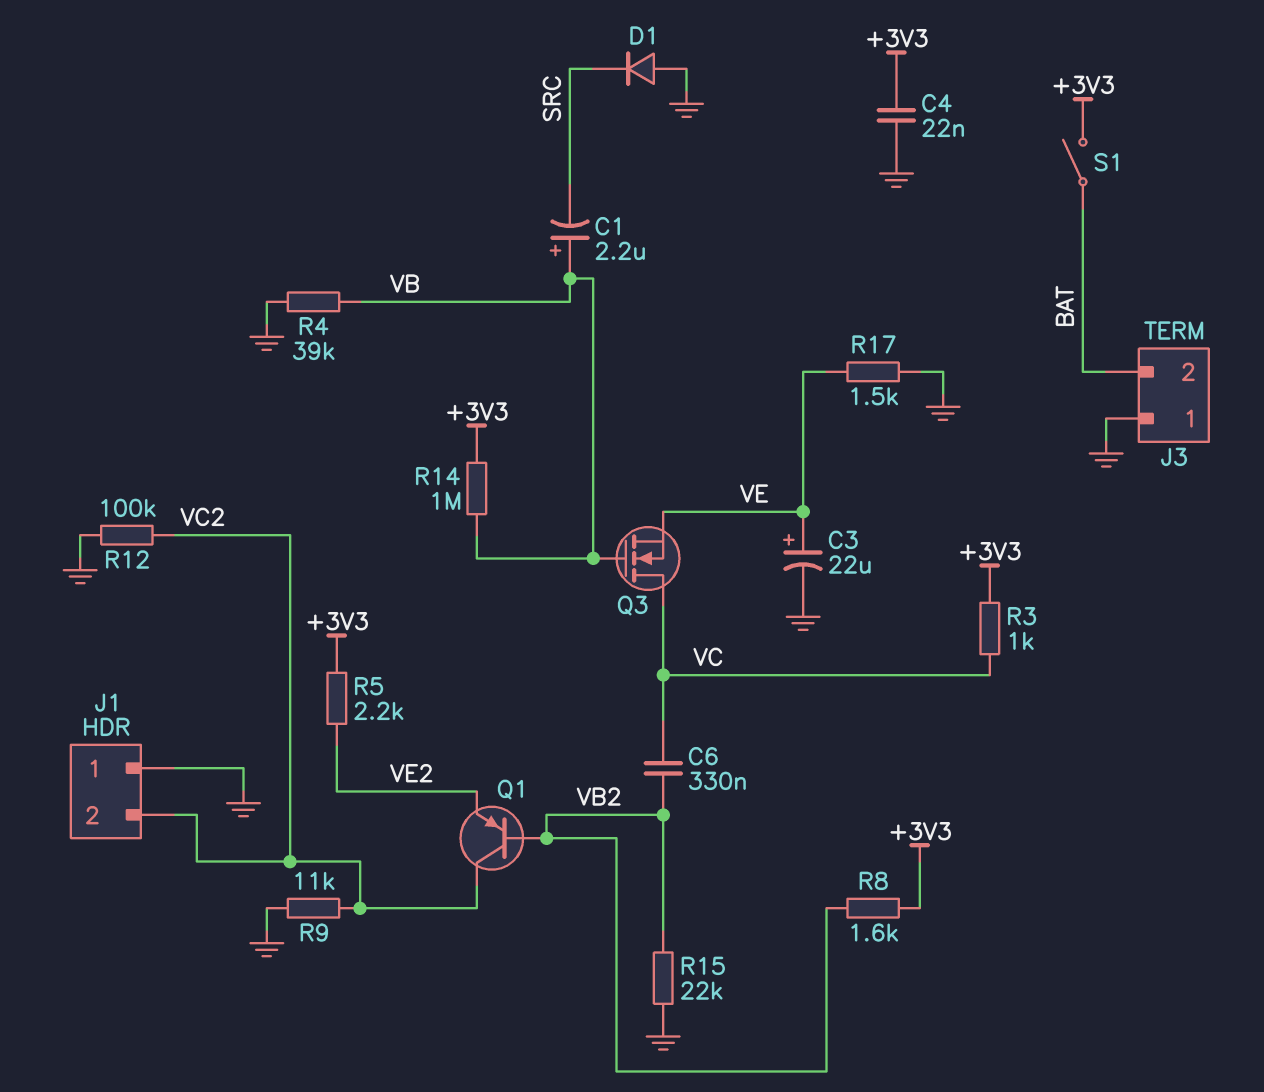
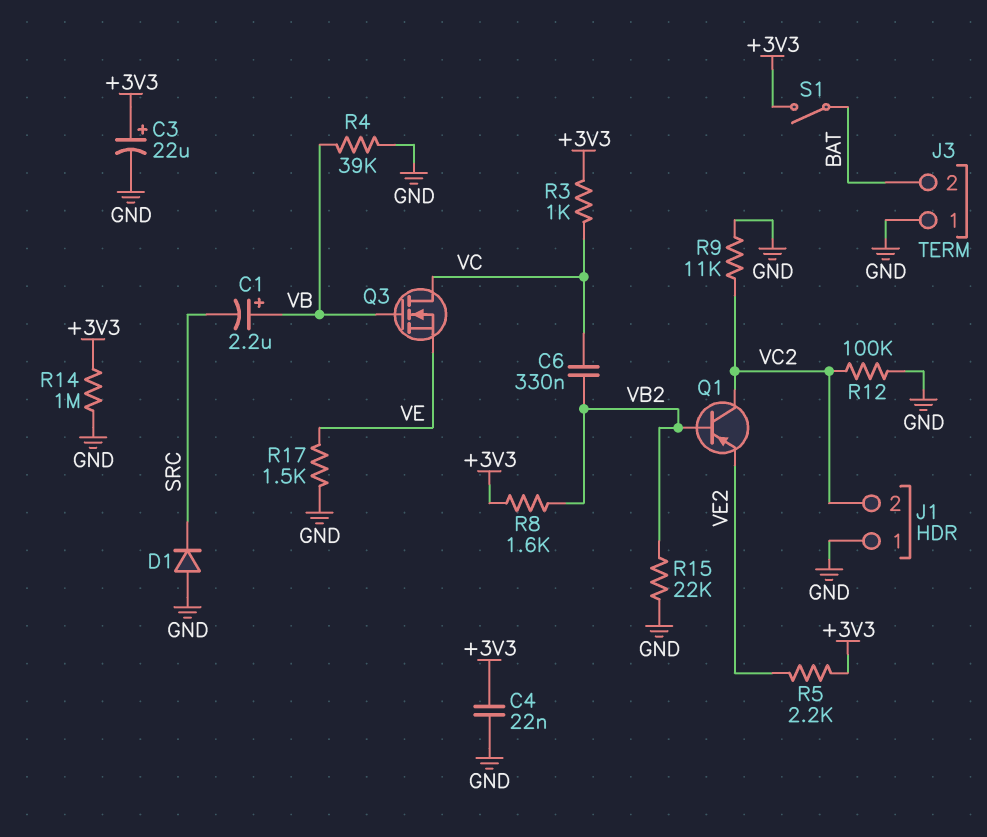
C3: 22uF (plus VE, minus GND) -> 22uF (plus +3V3, minus GND)
R14: 1M (+3V3, VB) -> 1M (+3V3, GND)

